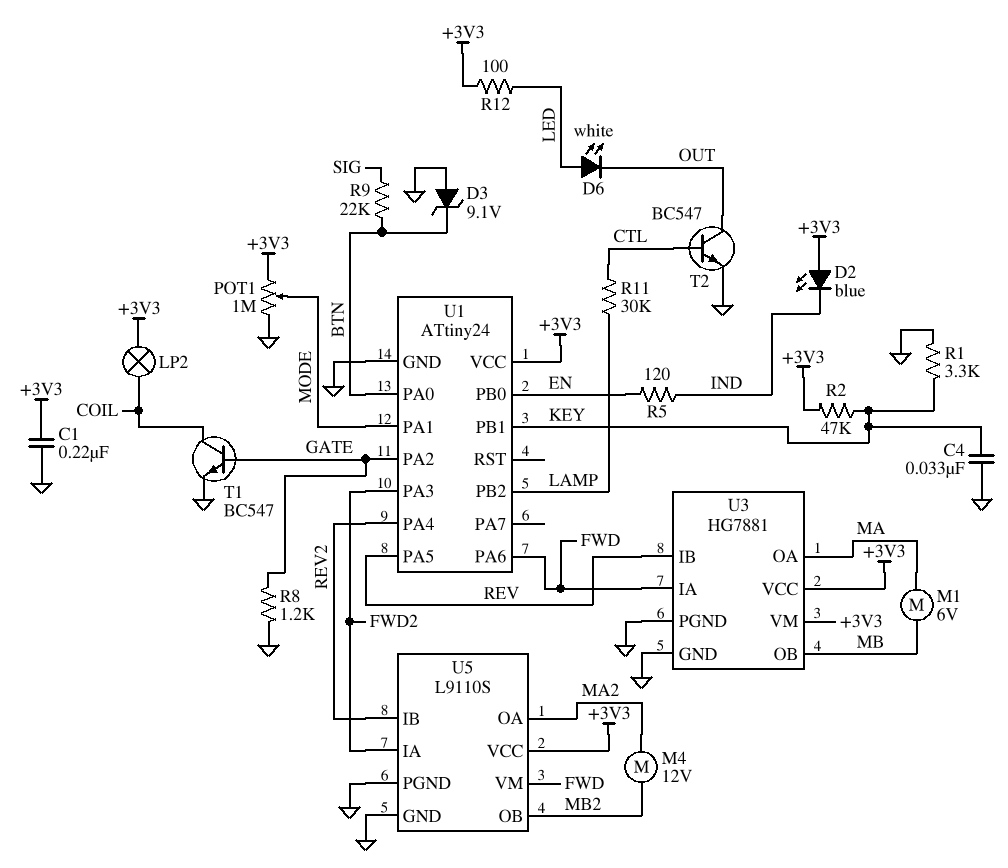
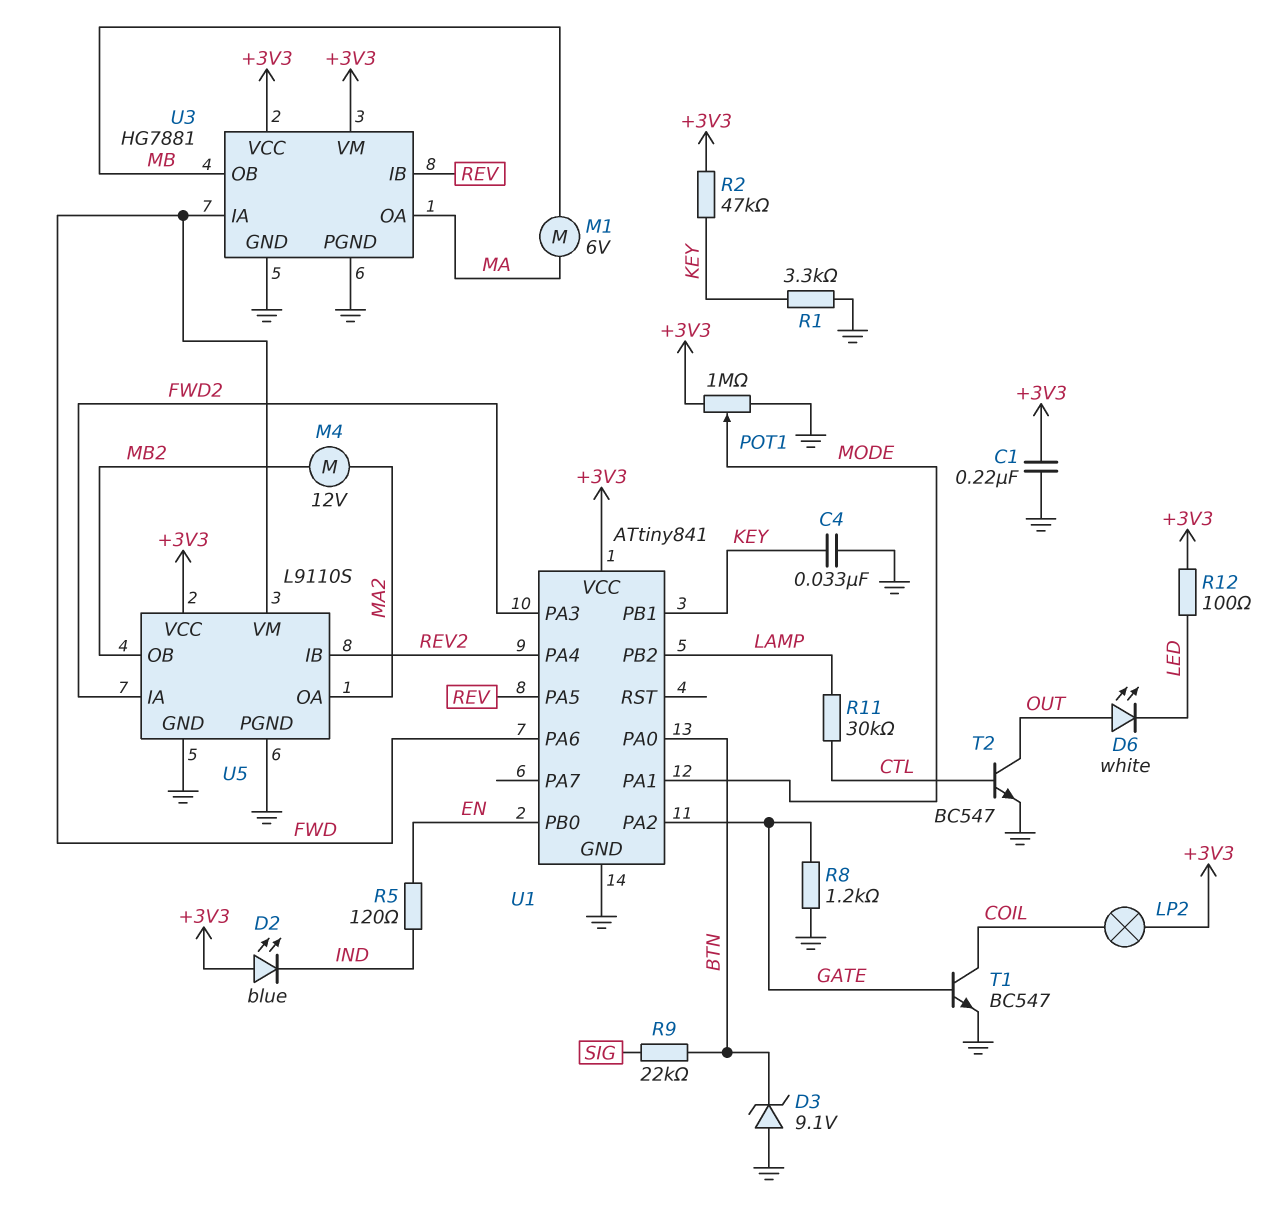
D6: LED white (A LED, K OUT) -> LED white (A OUT, K LED)
U1: ATtiny24 -> ATtiny841

